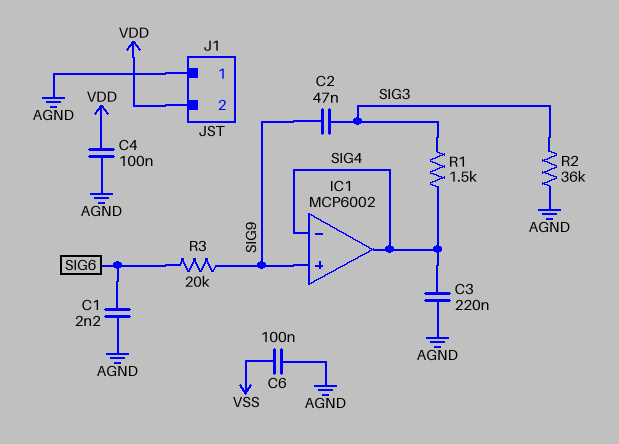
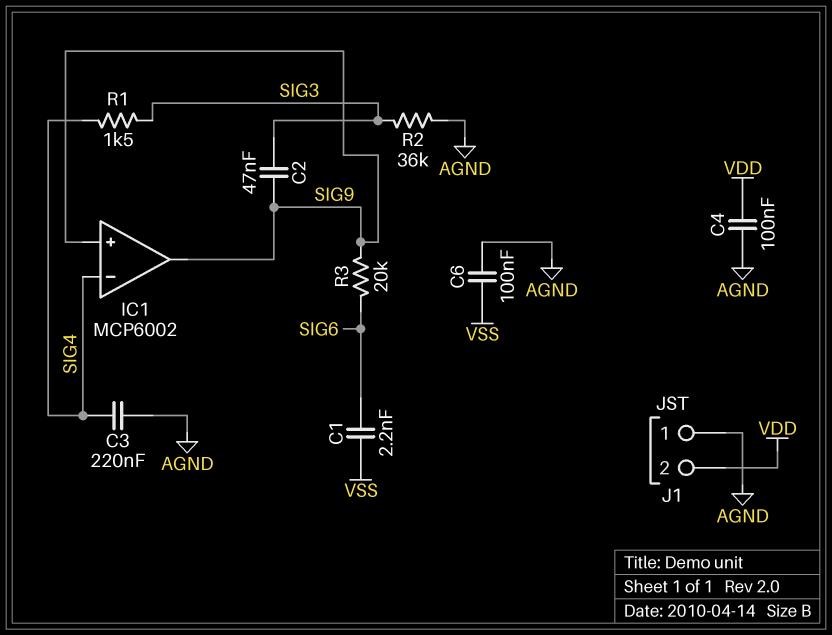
C1: 2.2nF (AGND, SIG6) -> 2.2nF (SIG6, VSS)
IC1 pin out: SIG4 -> SIG9

